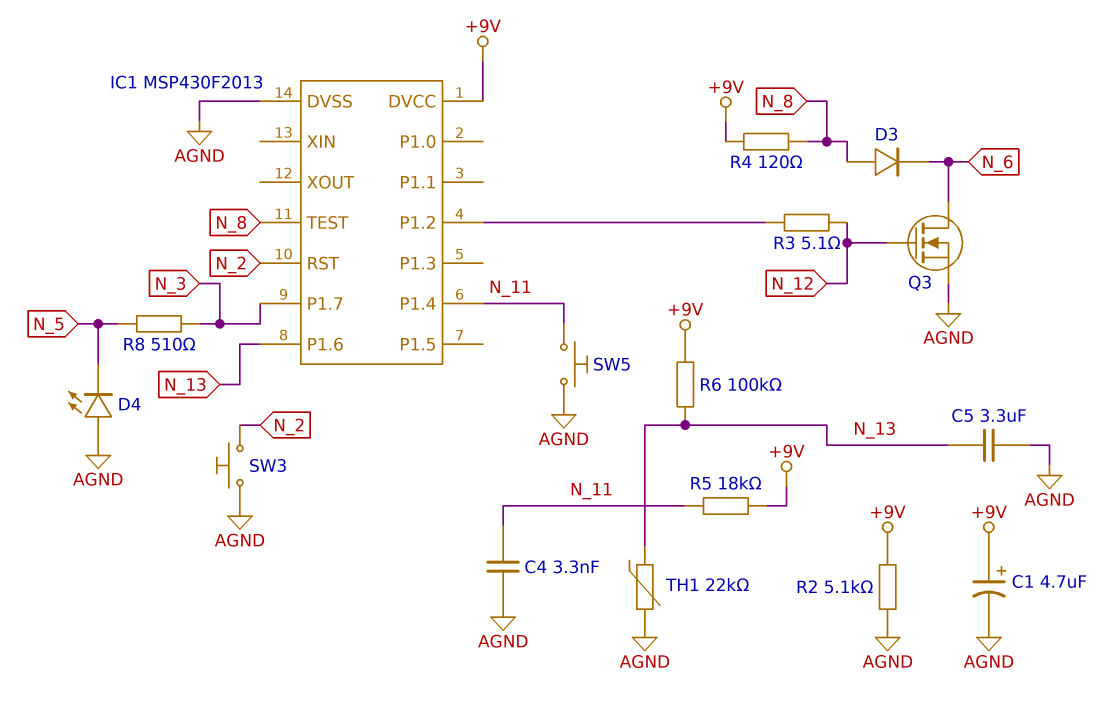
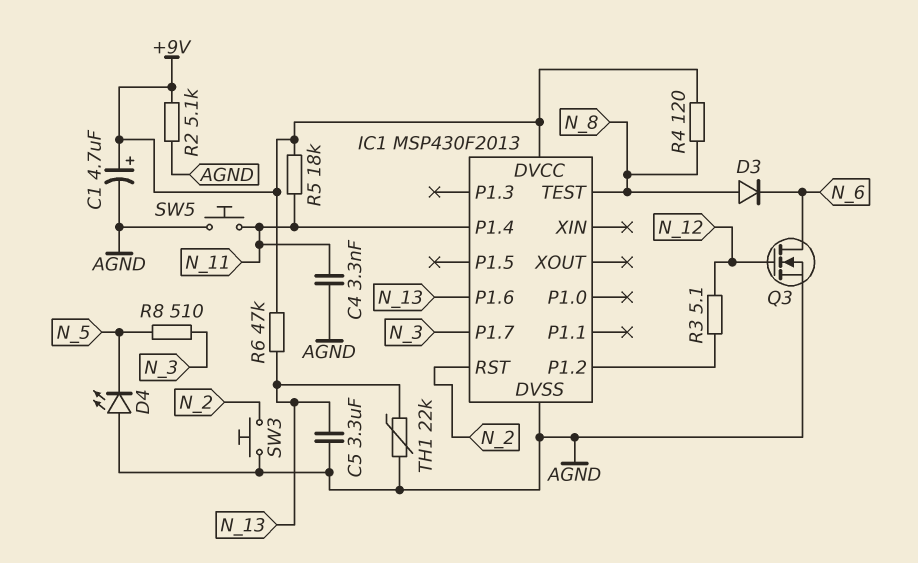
R6: 100k (+9V, N_13) -> 47k (+9V, N_13)

